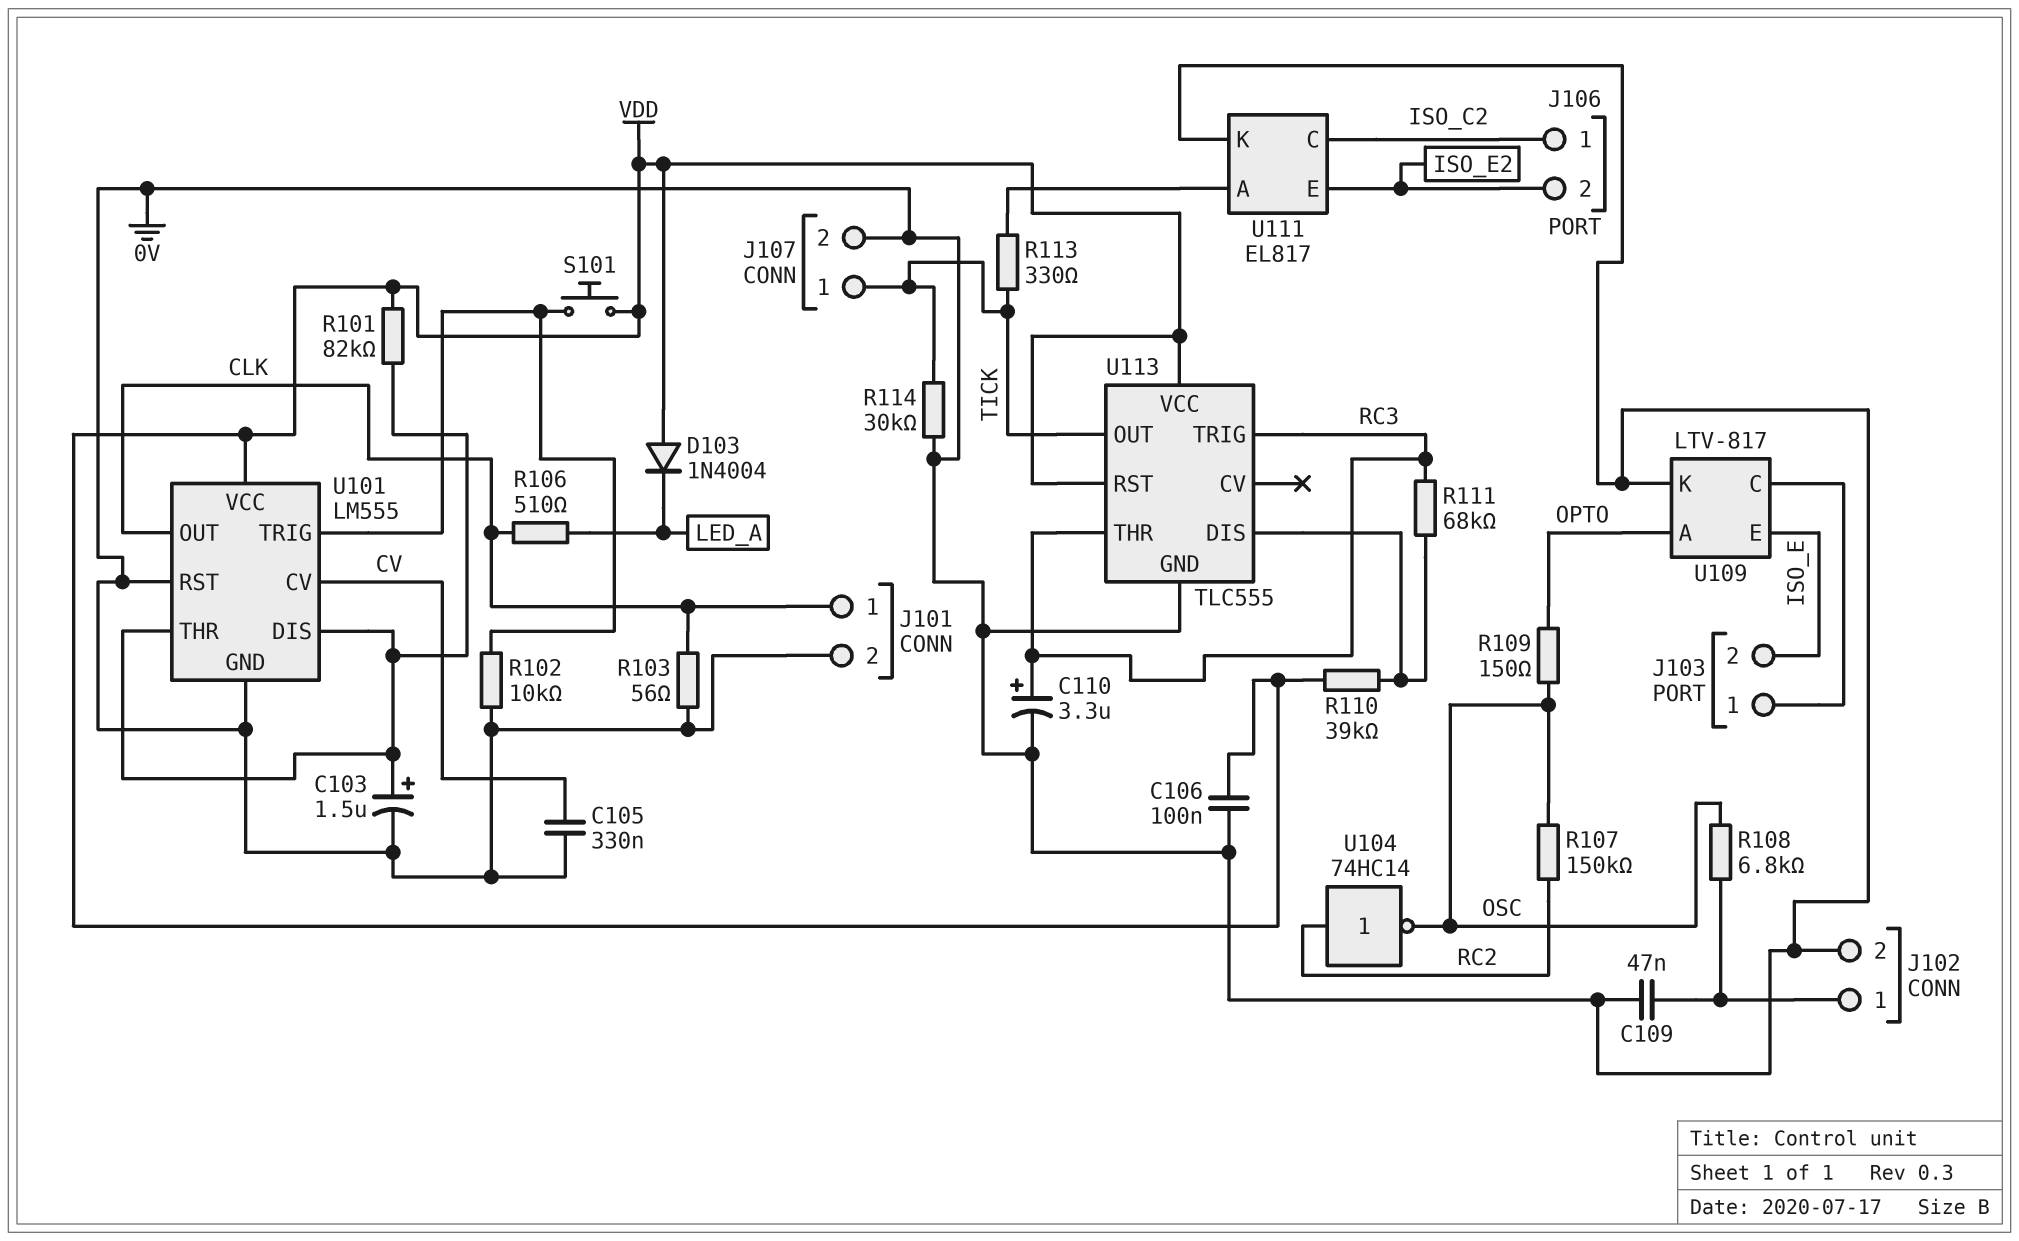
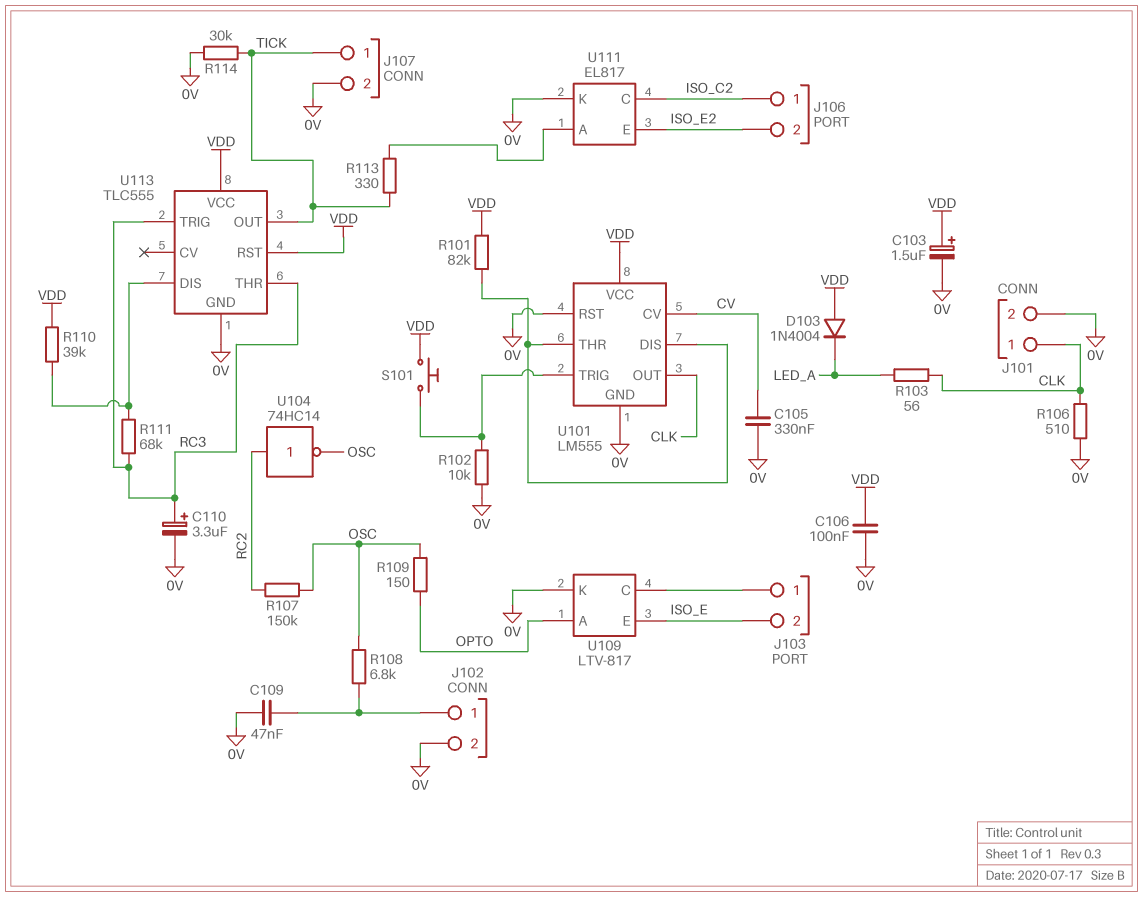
C103: 1.5uF (plus U101/DIS, minus 0V) -> 1.5uF (plus VDD, minus 0V)
R103: 56 (0V, CLK) -> 56 (CLK, LED_A)
R106: 510 (CLK, LED_A) -> 510 (0V, CLK)

